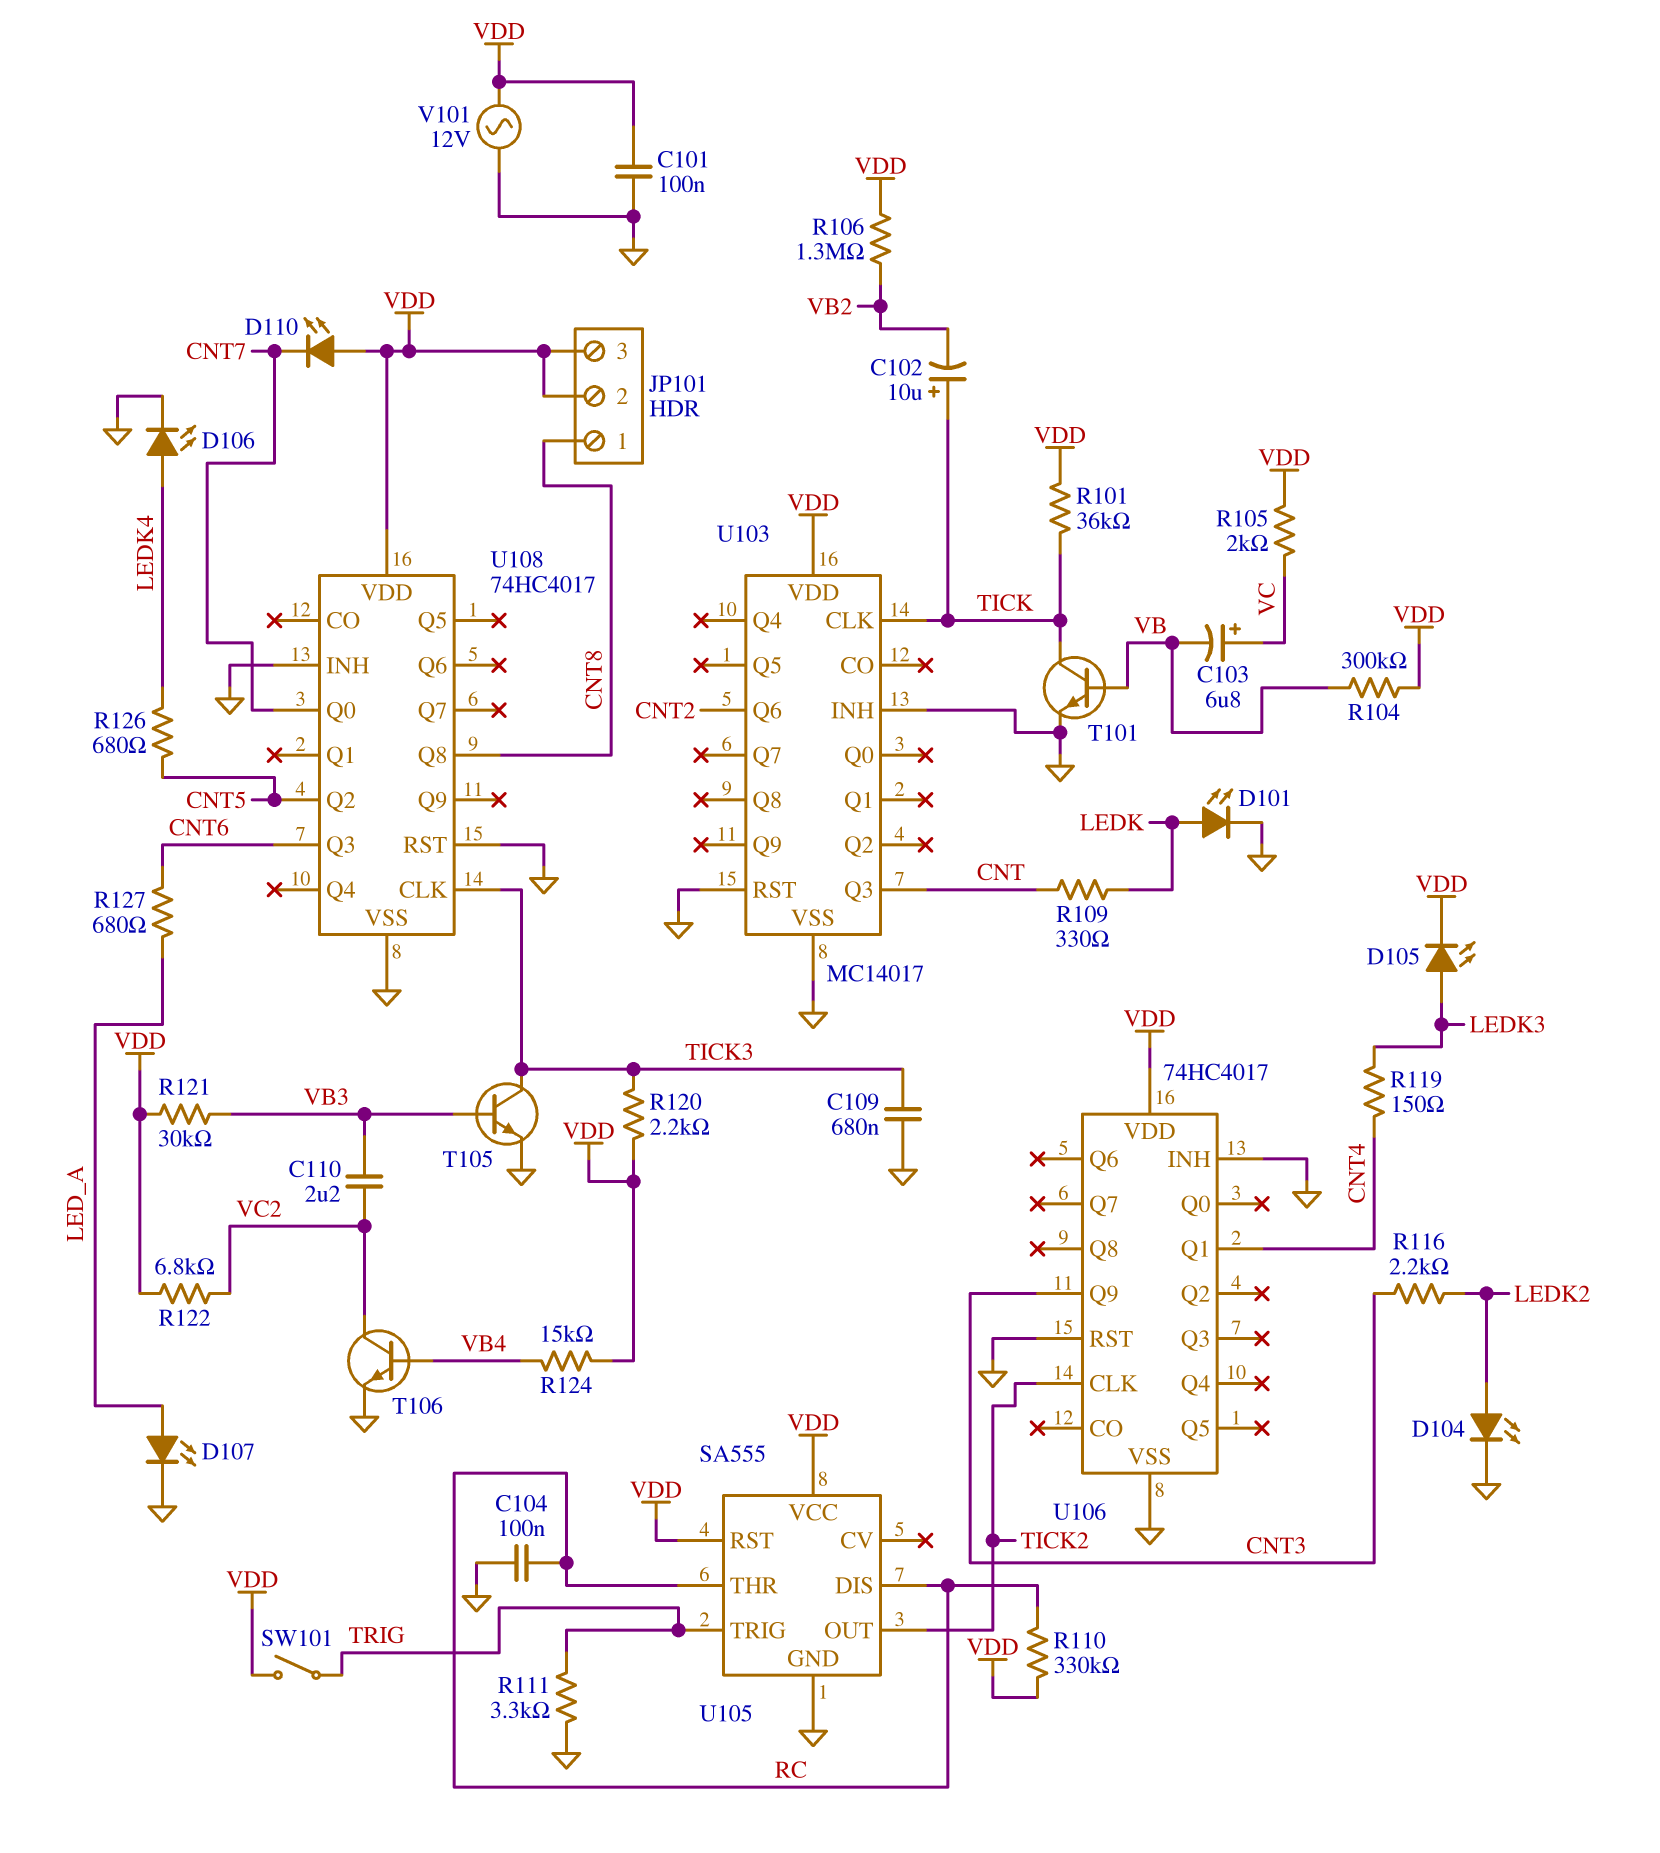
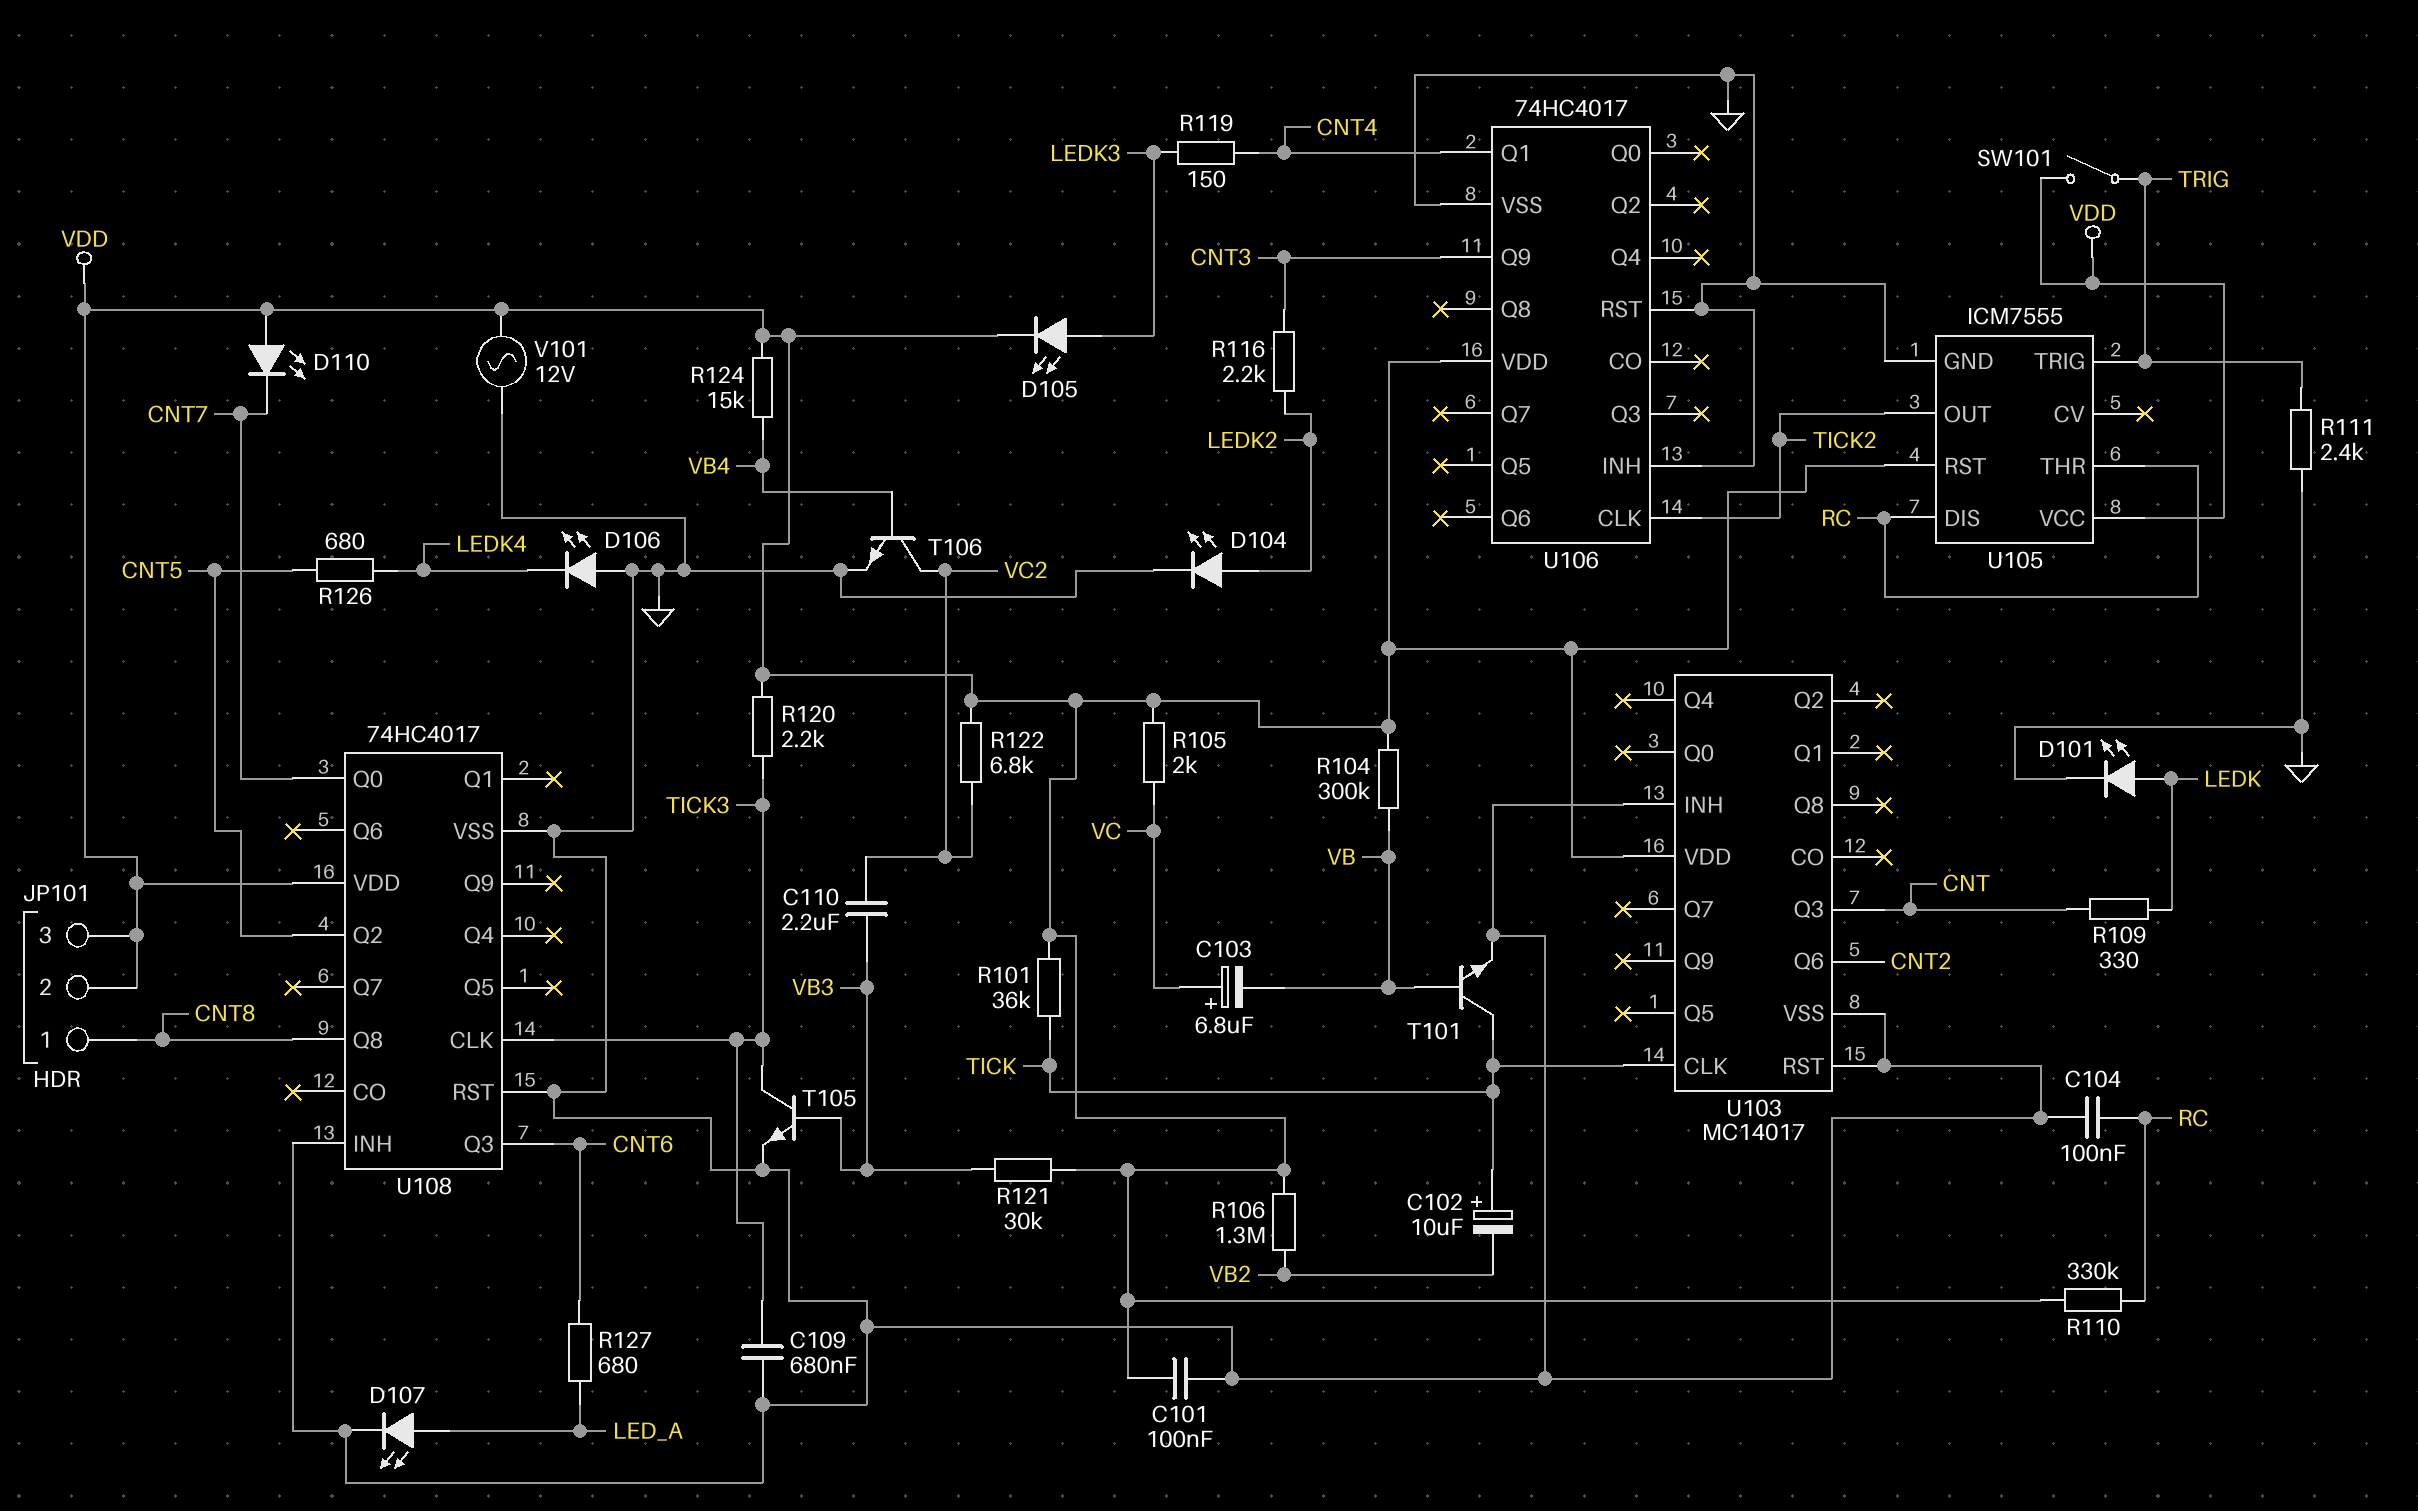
D106: LED (A LEDK4, K GND) -> LED (A GND, K LEDK4)
R111: 3.3k (GND, TRIG) -> 2.4k (GND, TRIG)
U105: SA555 -> ICM7555

